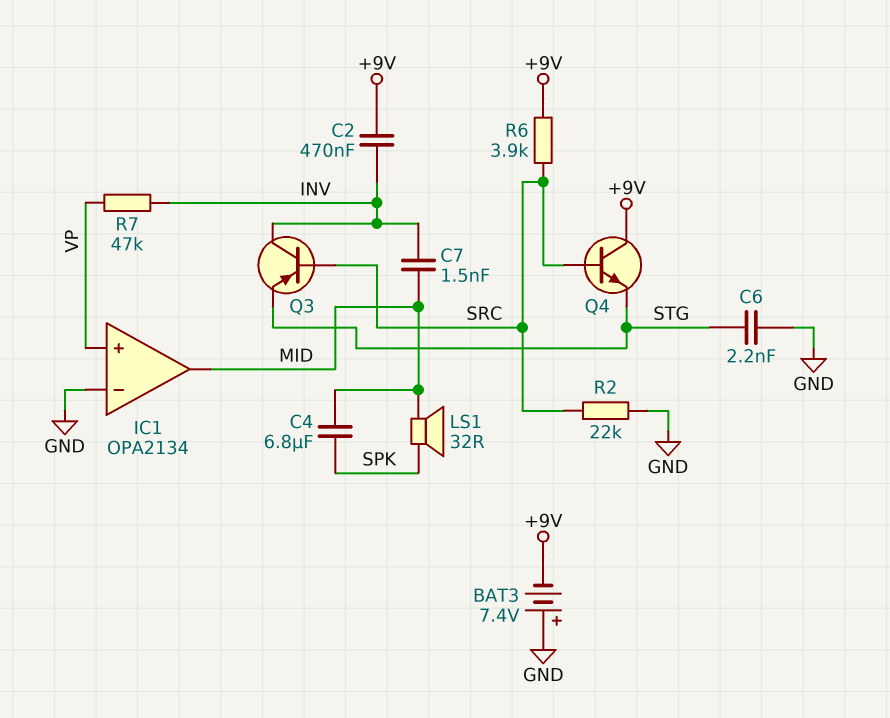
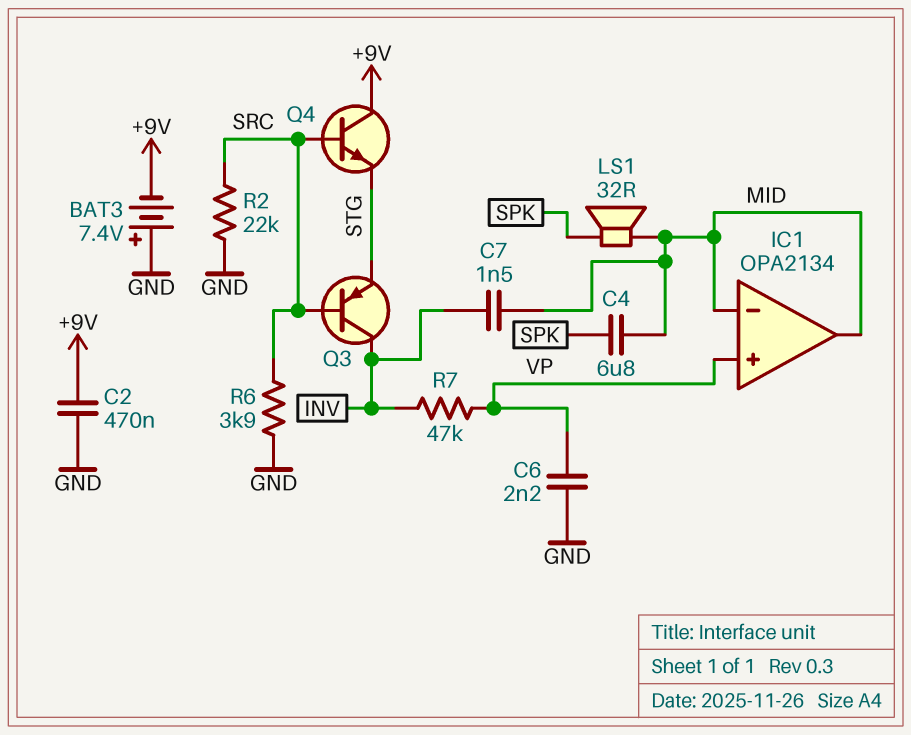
C2: 470nF (+9V, INV) -> 470nF (+9V, GND)
C6: 2.2nF (GND, STG) -> 2.2nF (GND, VP)
IC1 pin in-: GND -> MID
R6: 3.9k (+9V, SRC) -> 3.9k (GND, SRC)

